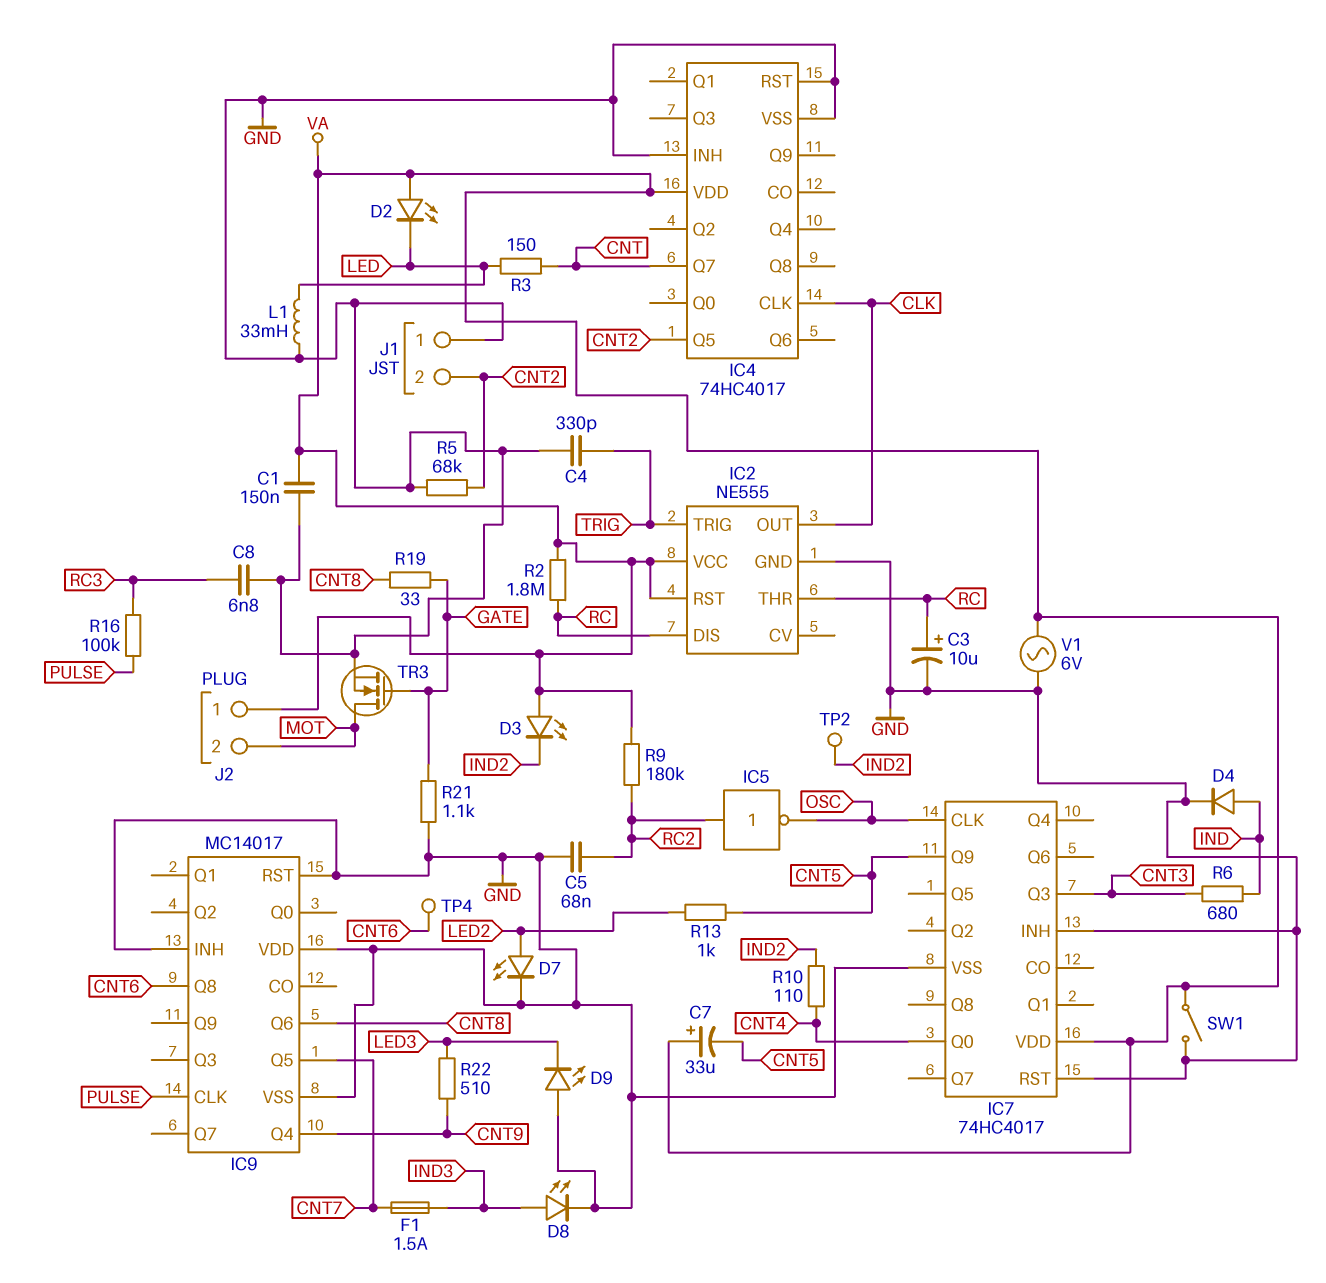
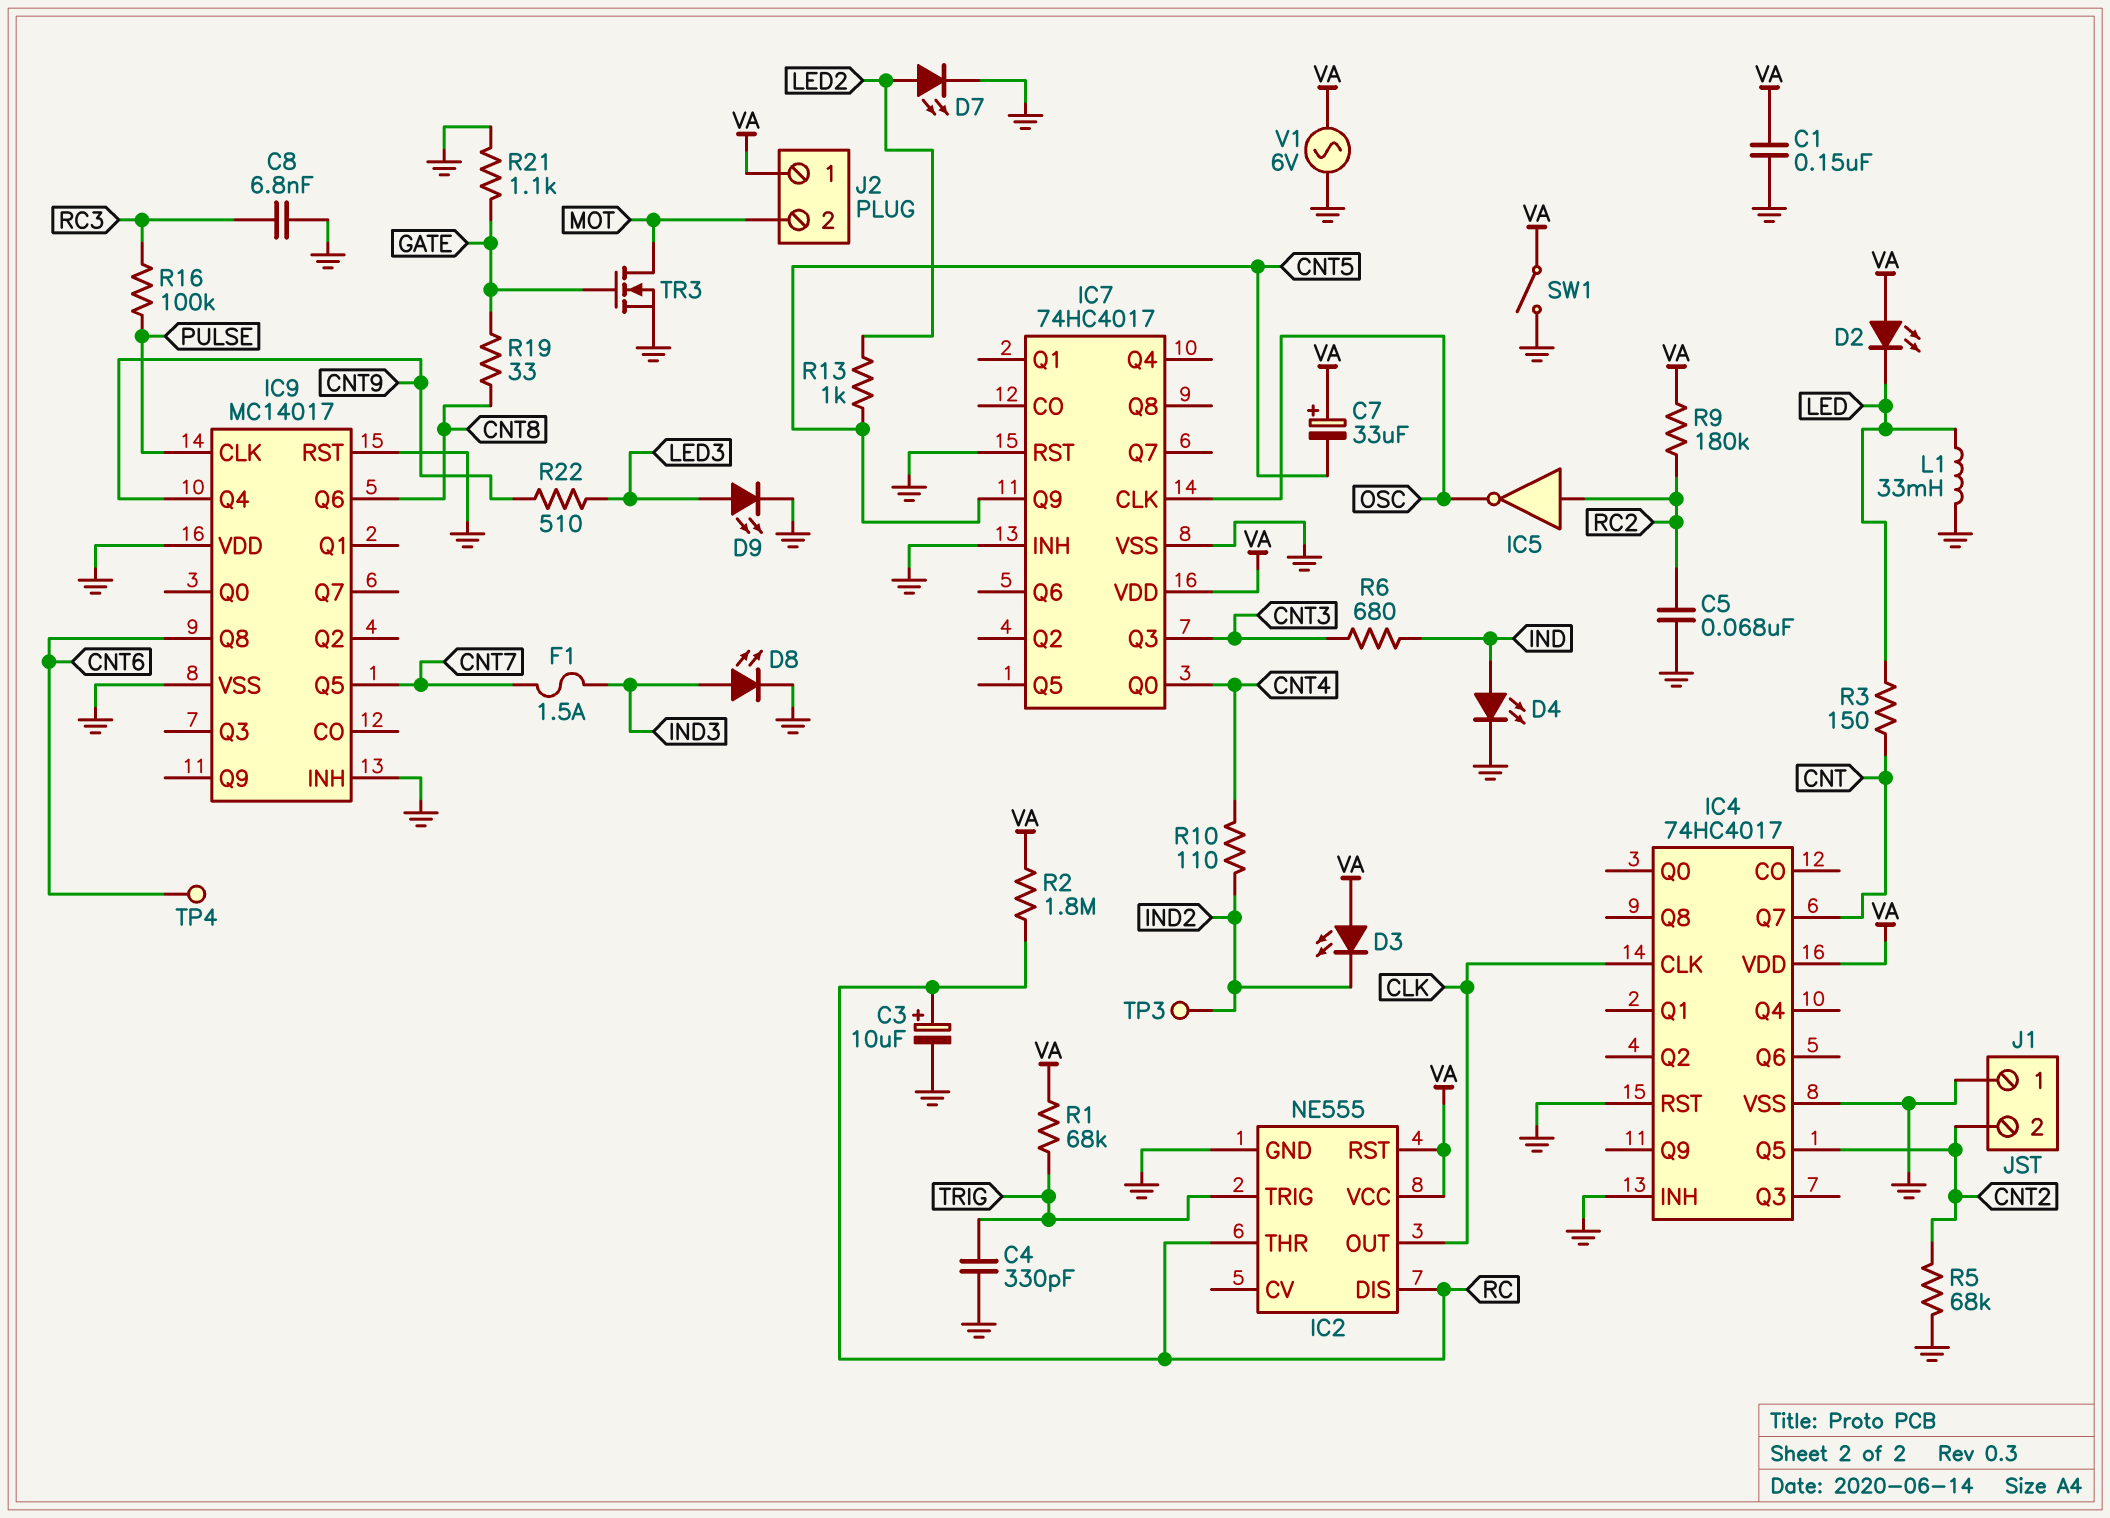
D4: diode (A IND, K GND) -> LED (A IND, K GND)
D9: LED (A GND, K LED3) -> LED (A LED3, K GND)
R1: none -> 68k (TRIG, VA)
TP2: test point (IND2) -> none
TP3: none -> test point (IND2)

